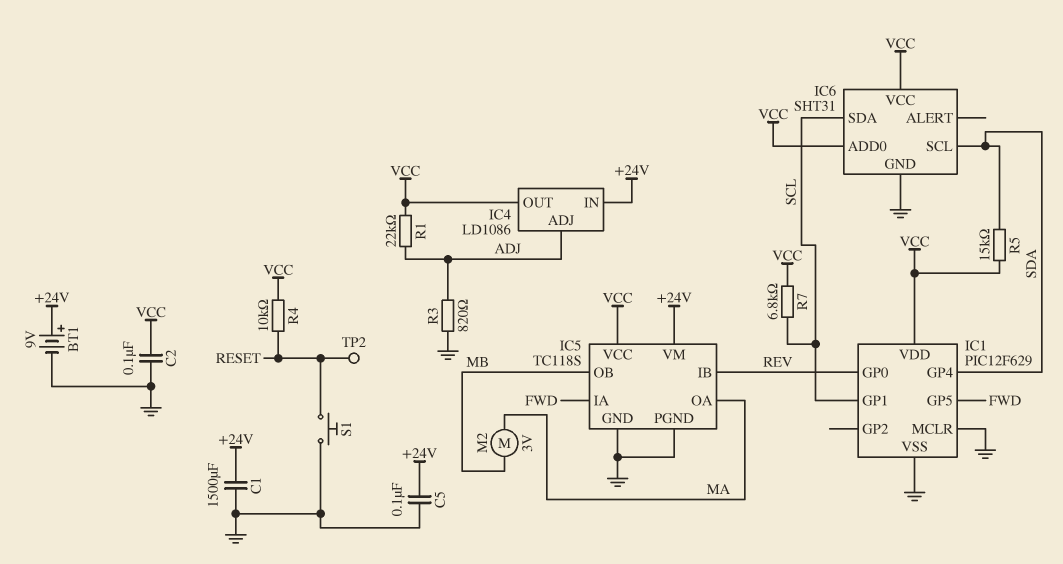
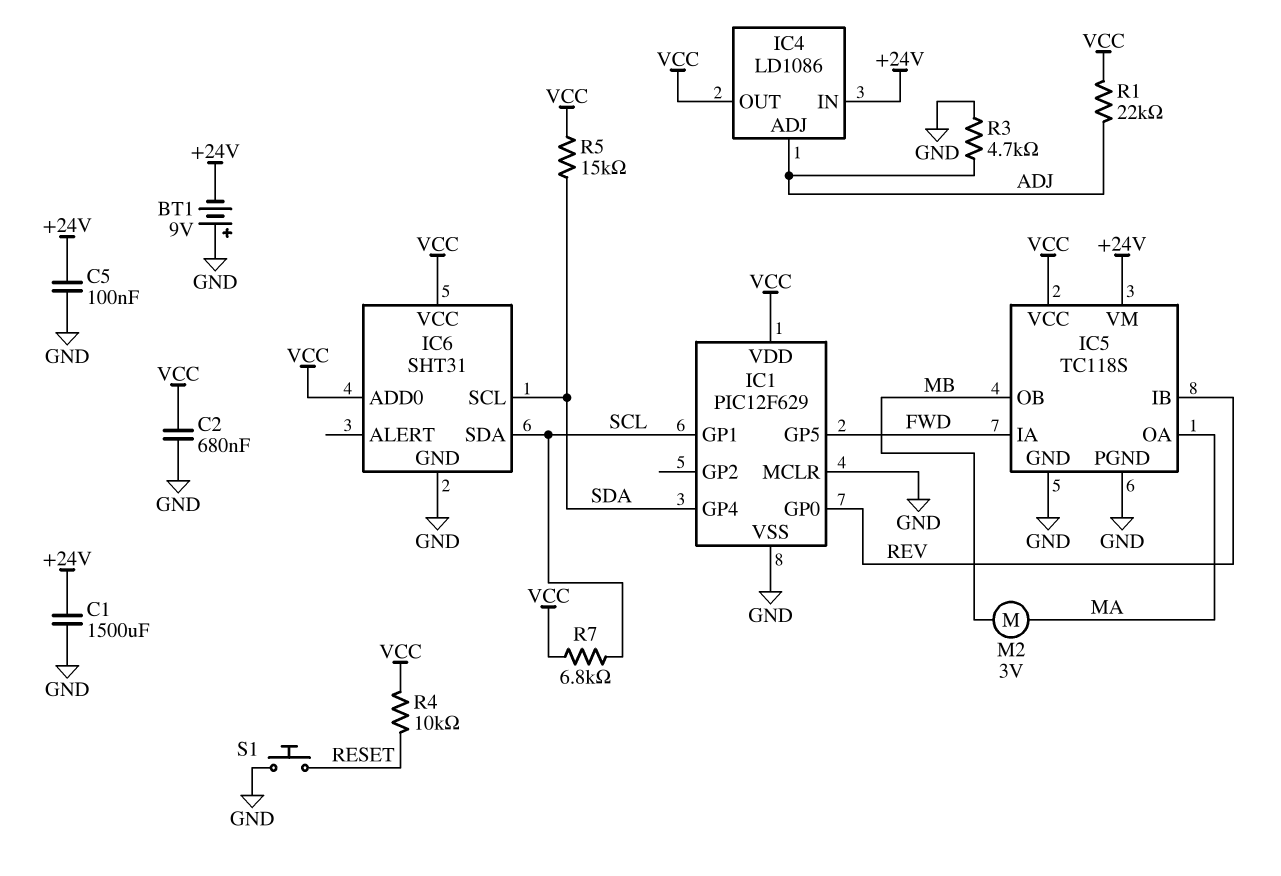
BT1: 9V (plus +24V, minus GND) -> 9V (plus GND, minus +24V)
C2: 100nF (GND, VCC) -> 680nF (GND, VCC)
R3: 820 (ADJ, GND) -> 4.7k (ADJ, GND)
TP2: test point (RESET) -> none

